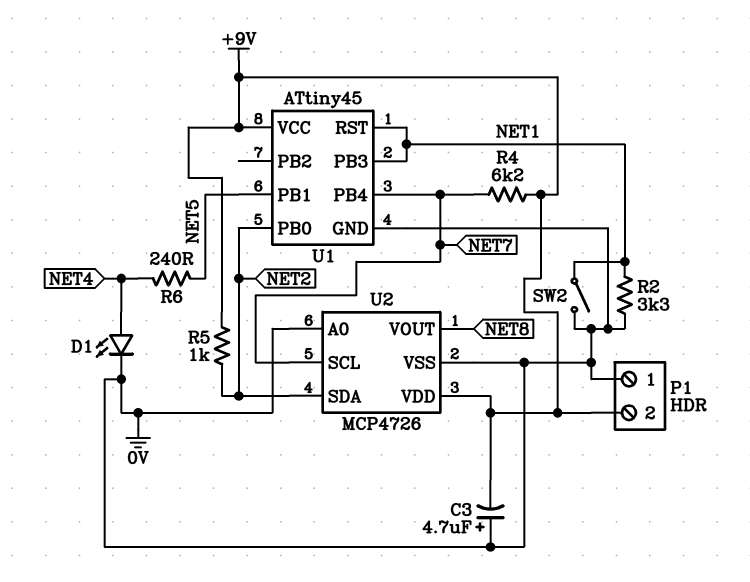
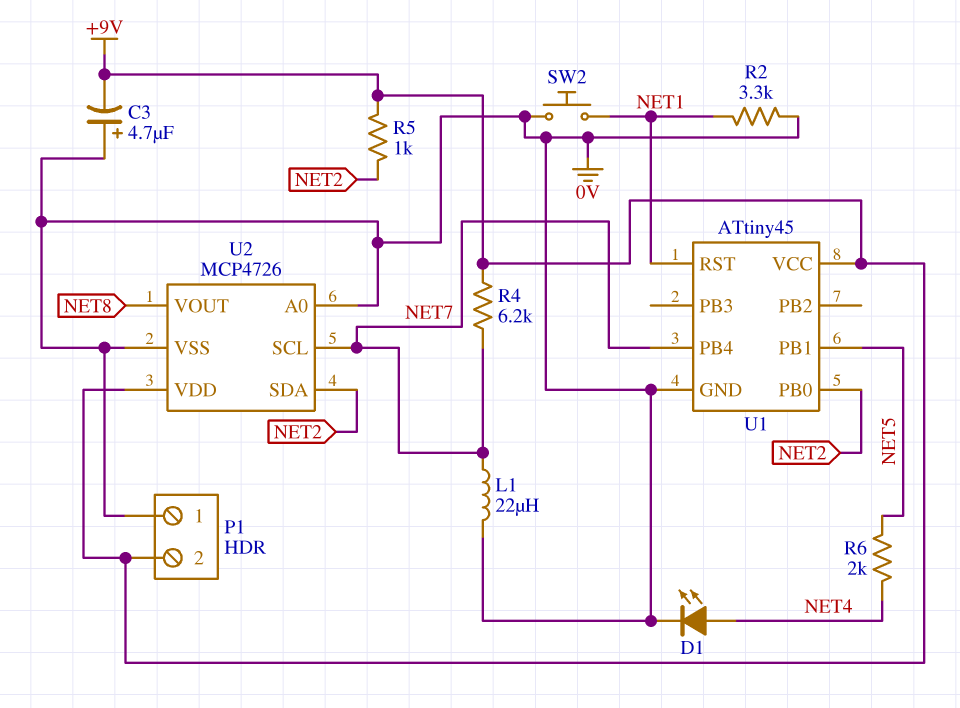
L1: none -> 22uH (0V, NET7)
R6: 240 (NET4, NET5) -> 2k (NET4, NET5)
SW2: switch (0V, NET1) -> button (0V, NET1)
U1 pin PB3: NET1 -> none

